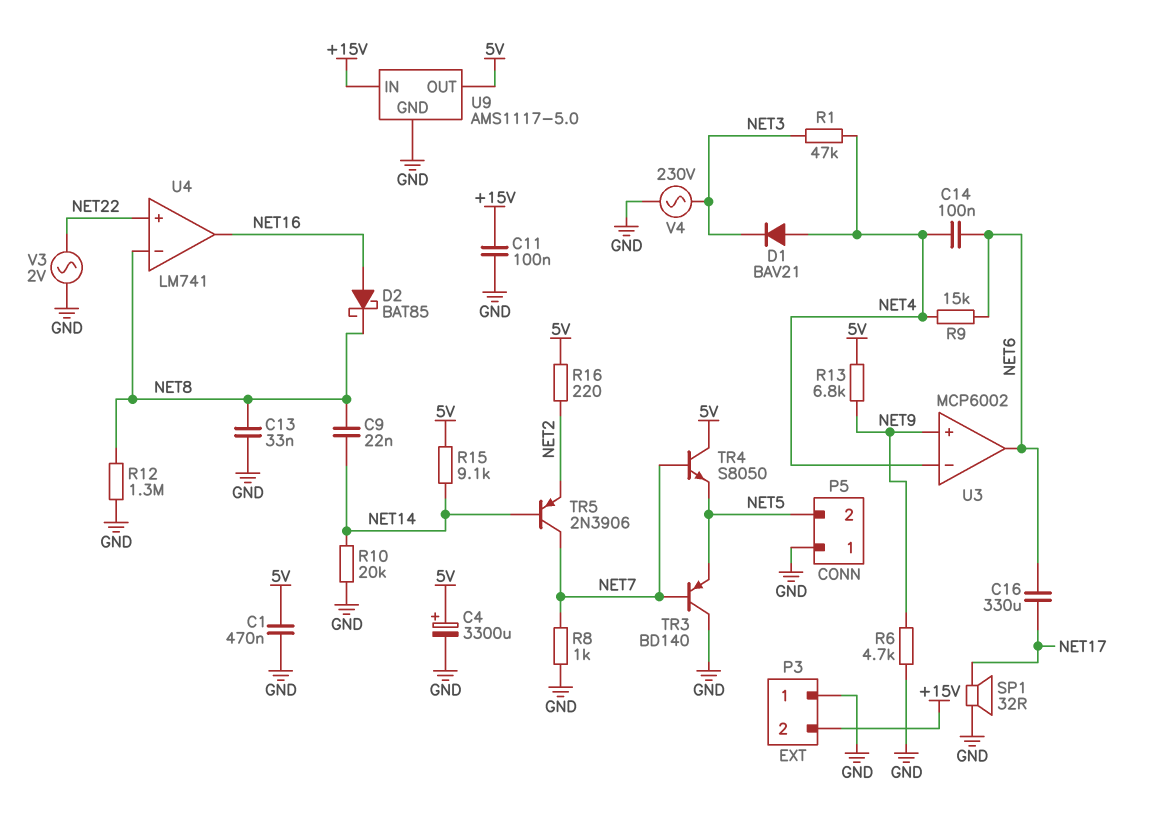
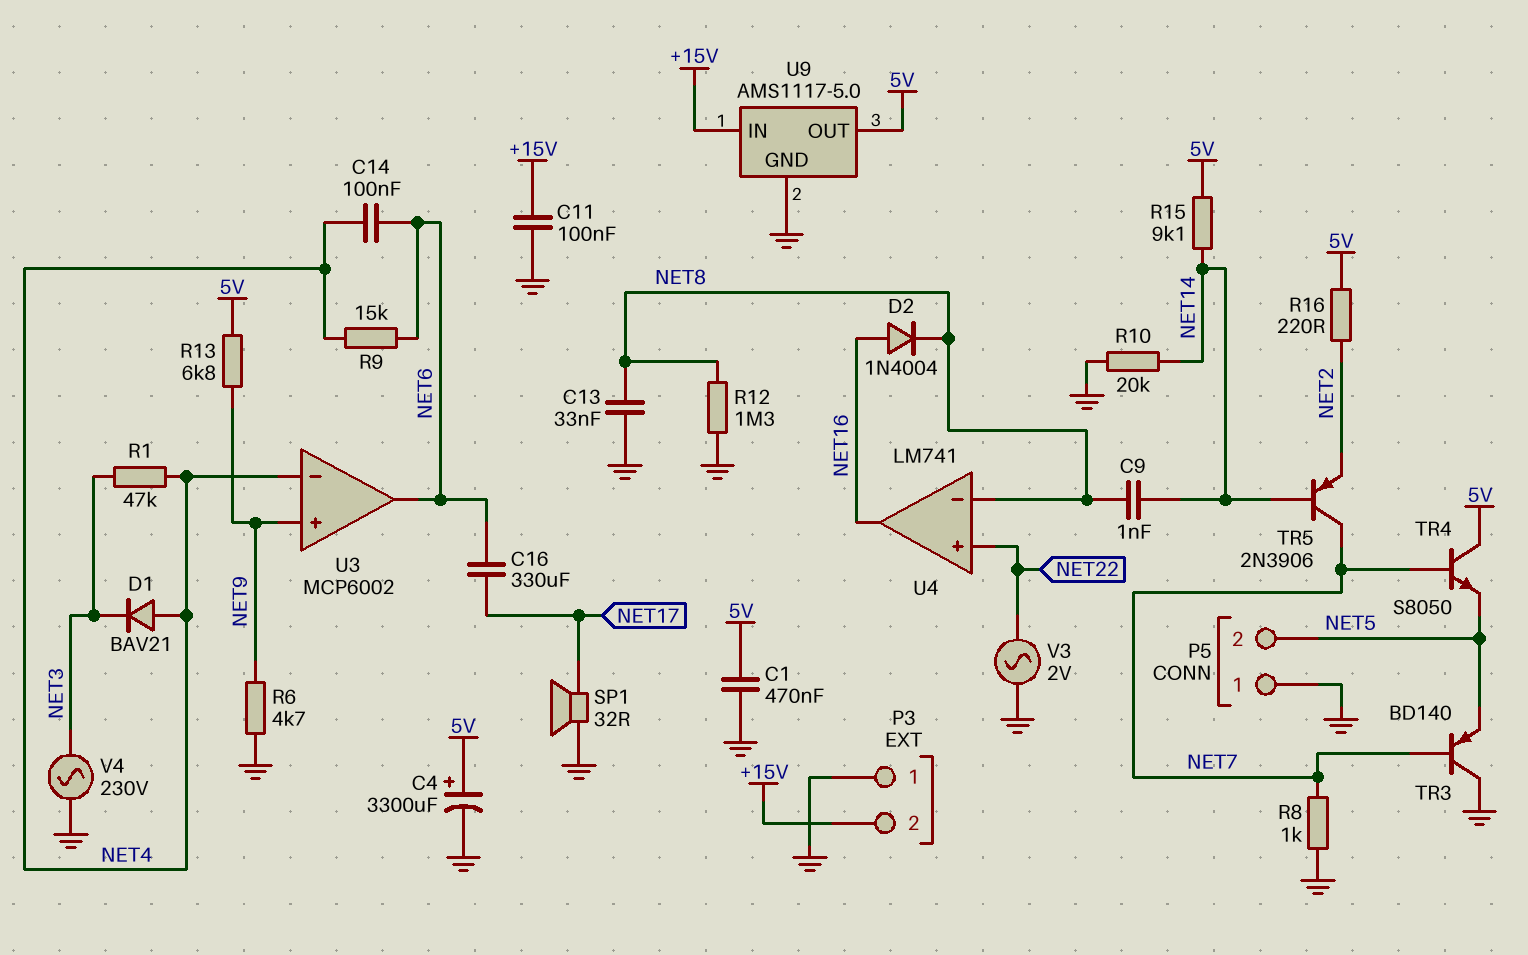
C9: 22nF (NET8, NET14) -> 1nF (NET8, NET14)
D2: schottky BAT85 (A NET16, K NET8) -> diode 1N4004 (A NET16, K NET8)

